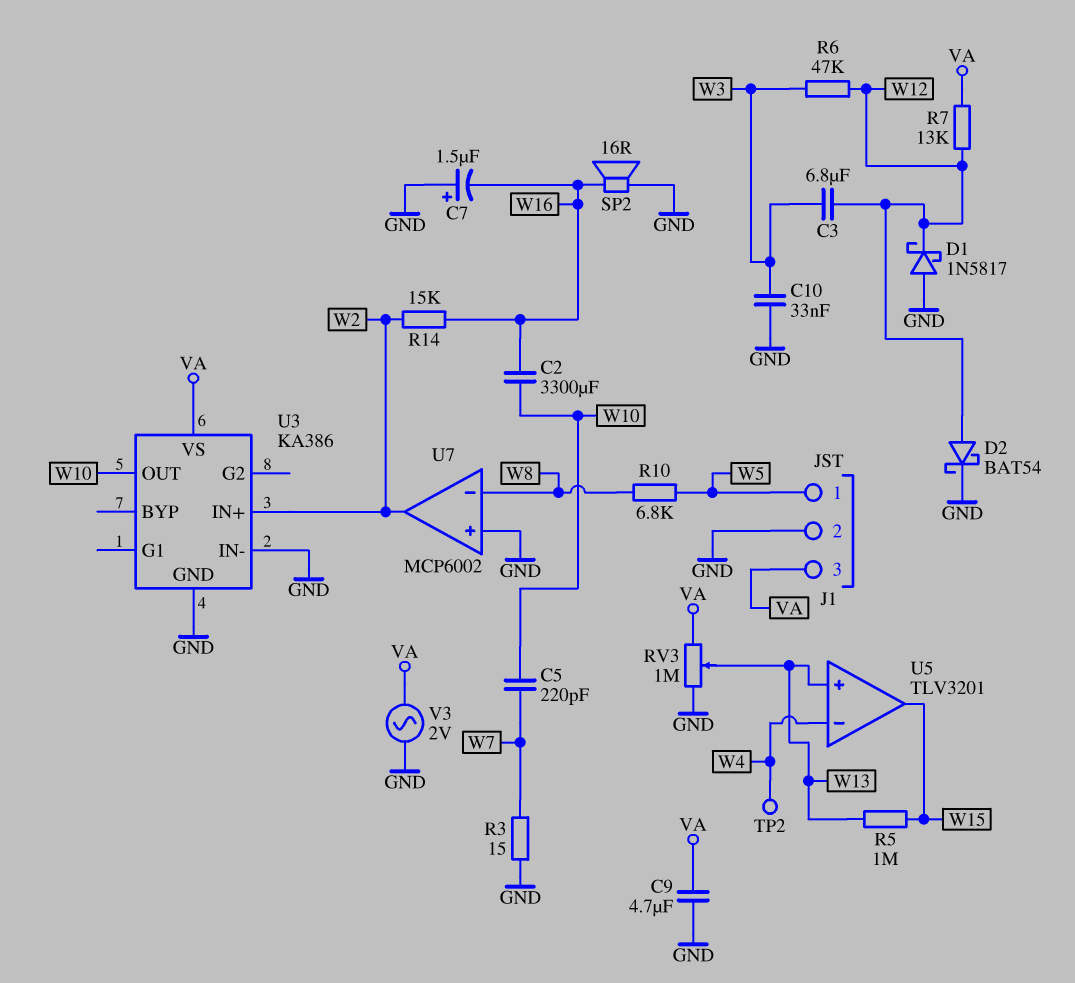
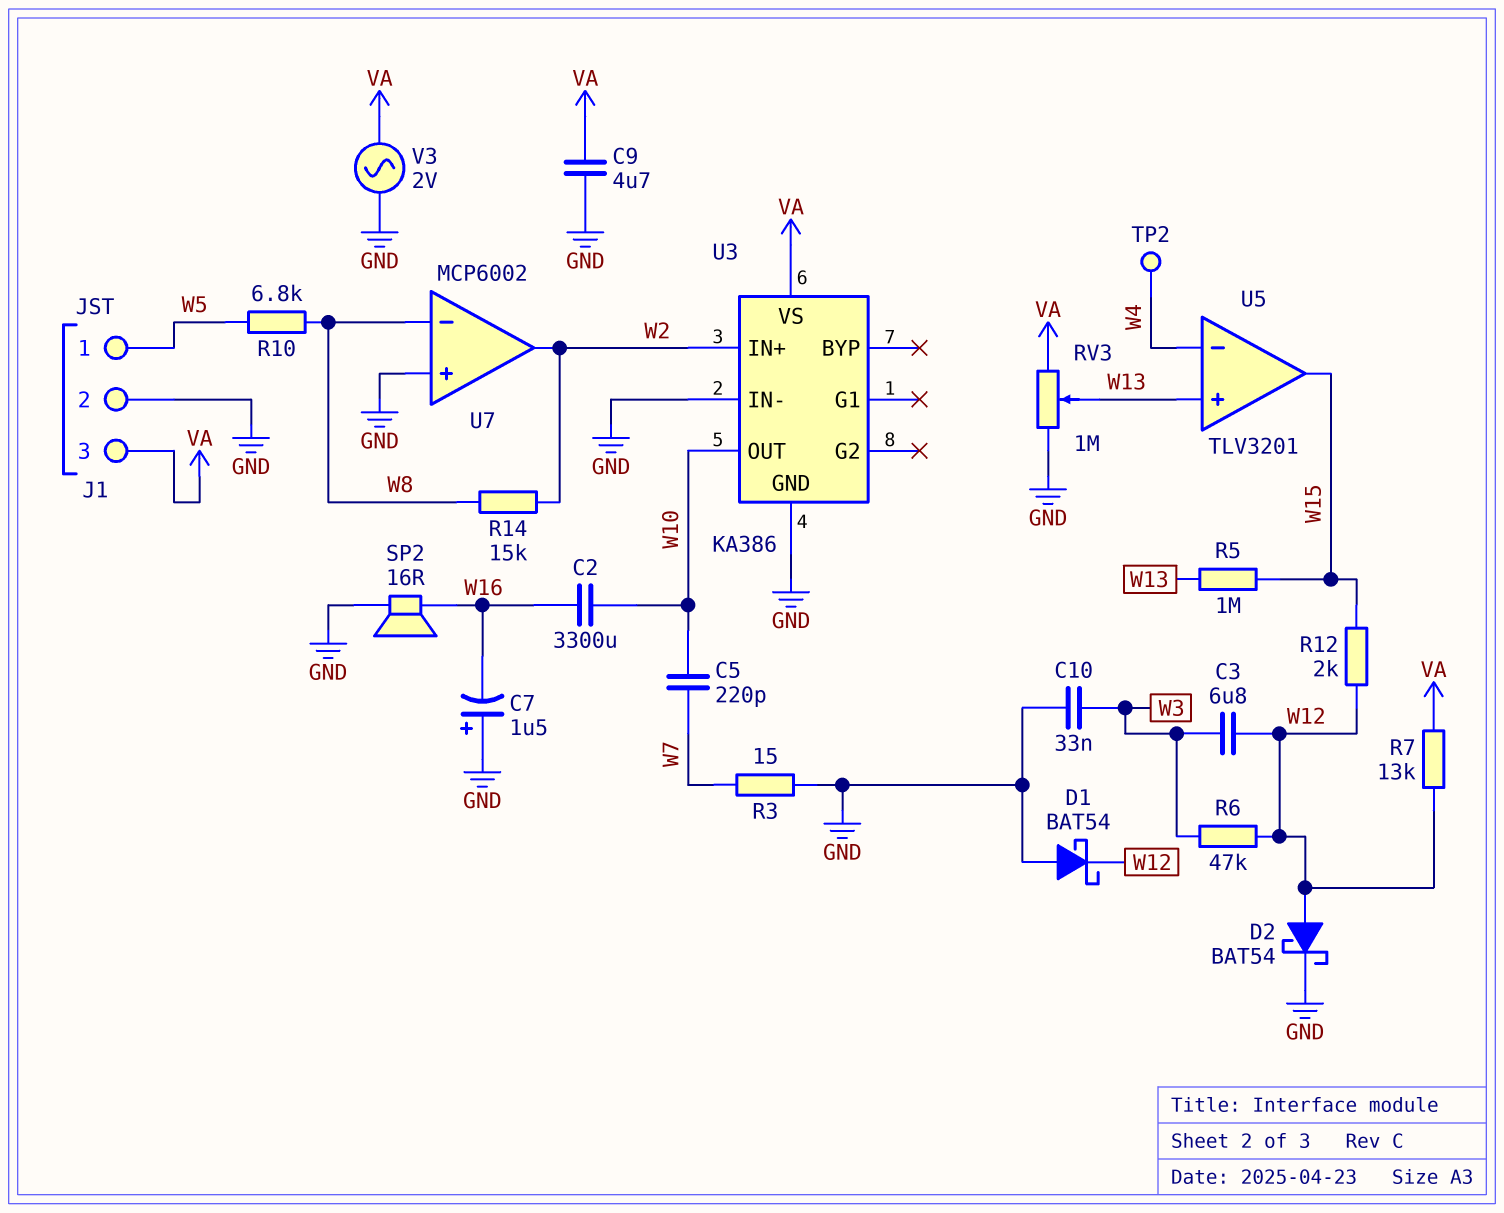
D1: schottky 1N5817 (A GND, K W12) -> schottky BAT54 (A GND, K W12)
R12: none -> 2k (W12, W15)
R14: 15k (W2, W16) -> 15k (W2, W8)

